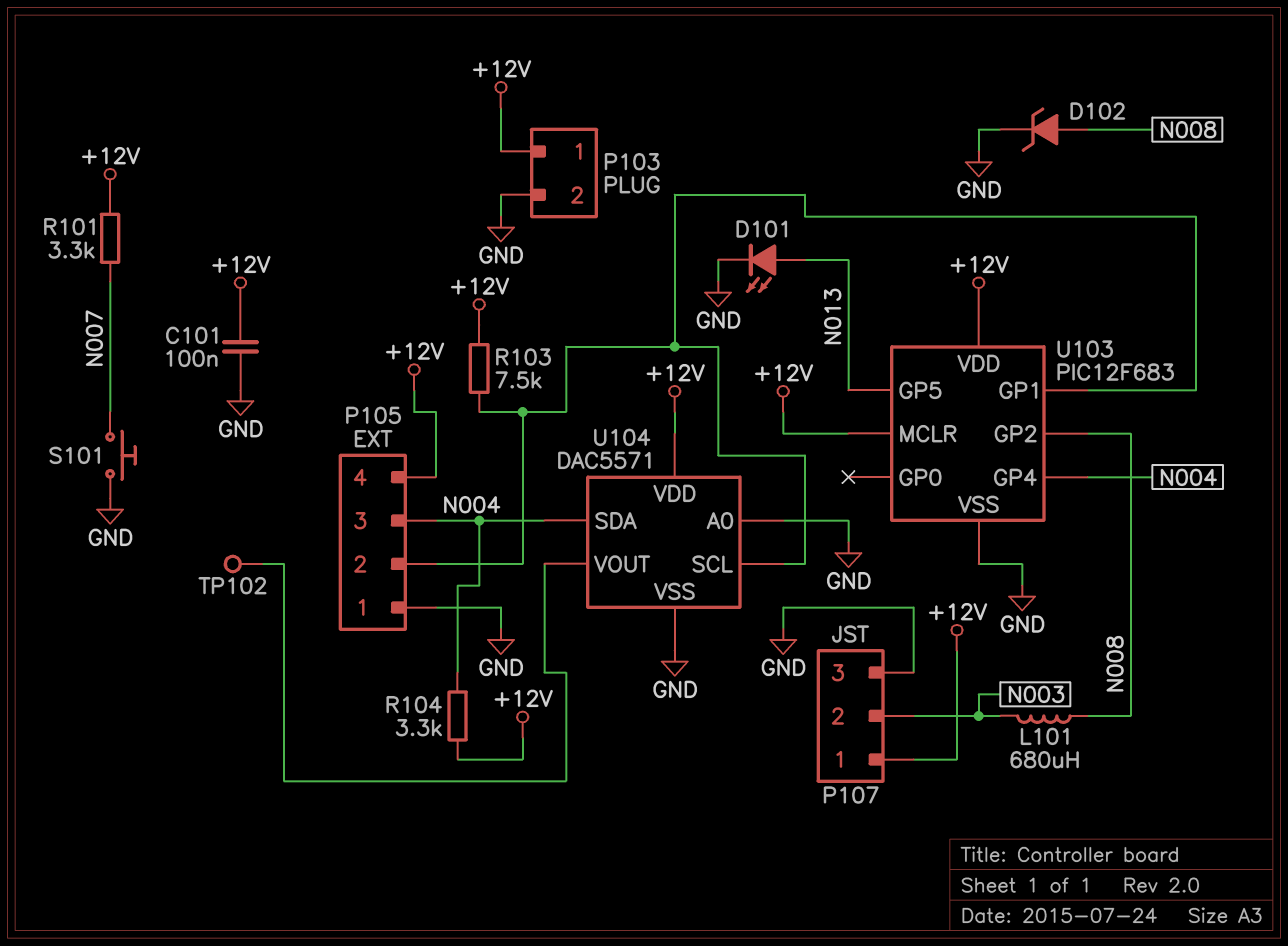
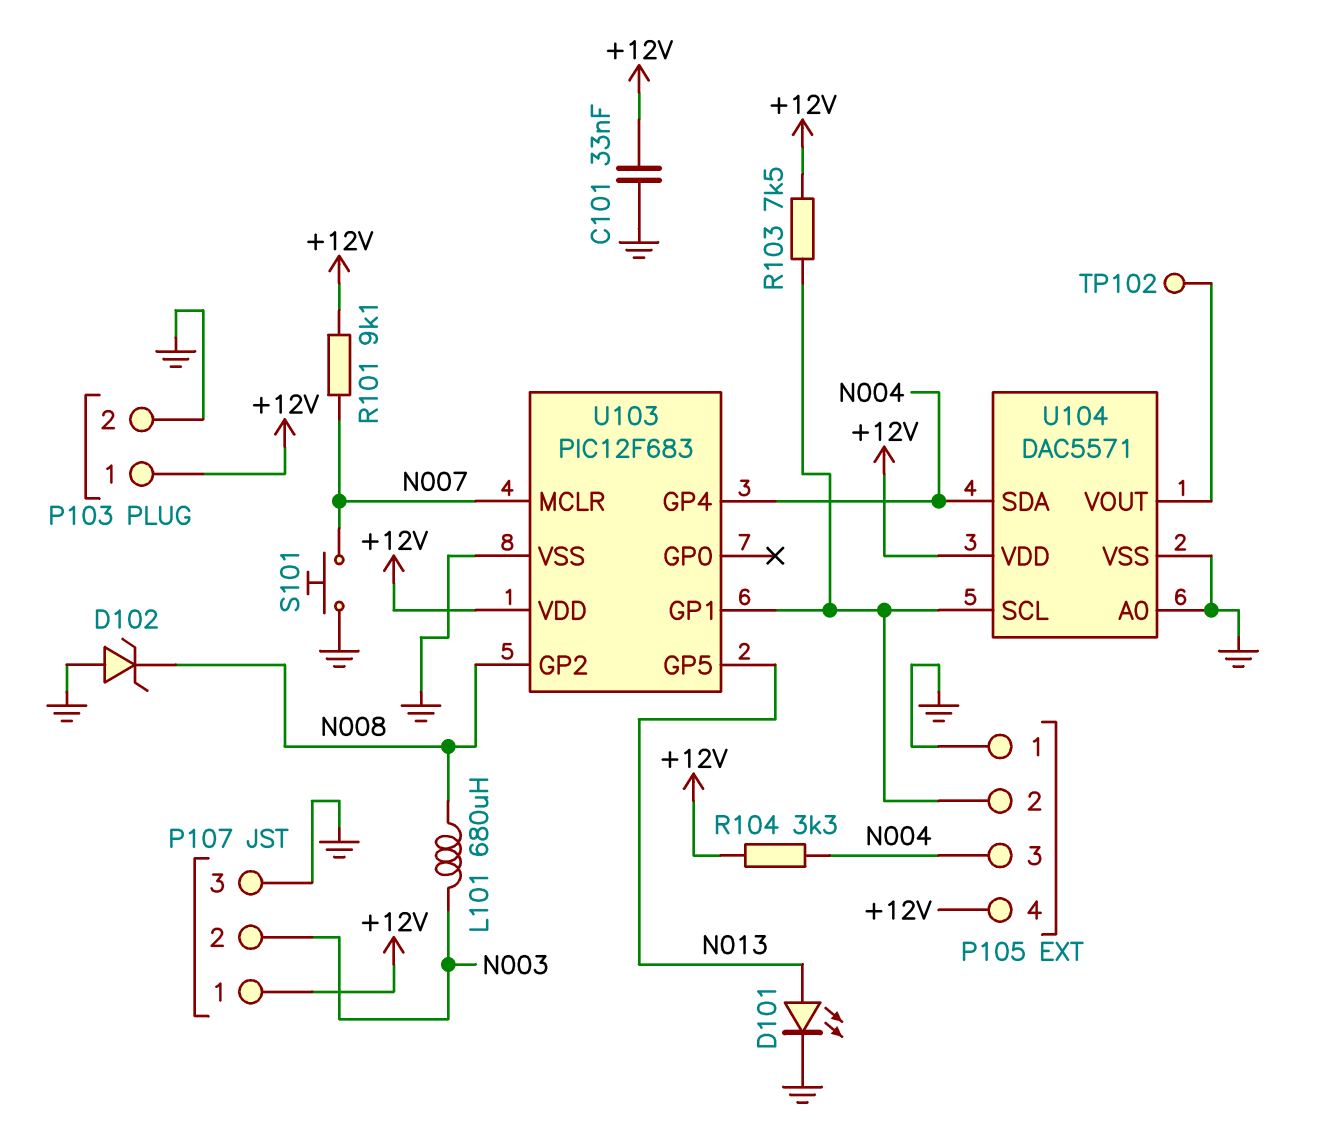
C101: 100nF (+12V, GND) -> 33nF (+12V, GND)
D102: zener (A N008, K GND) -> zener (A GND, K N008)
R101: 3.3k (+12V, N007) -> 9.1k (+12V, N007)
U103 pin MCLR: +12V -> N007

